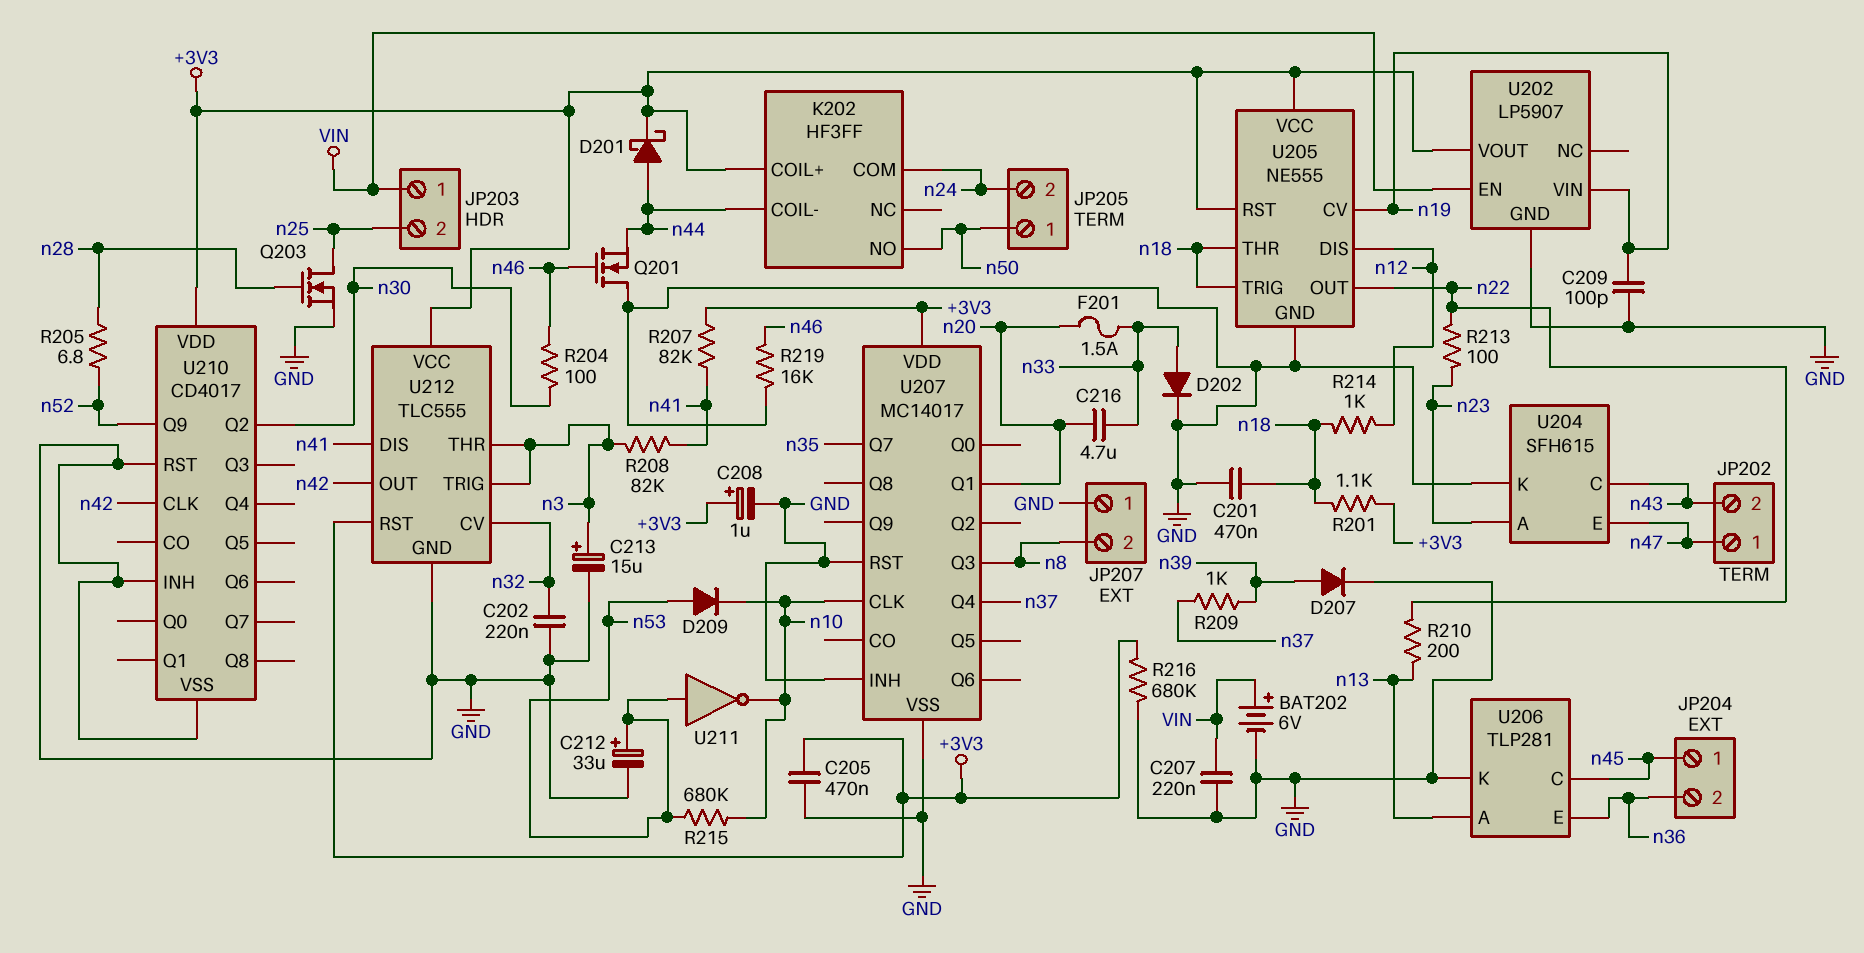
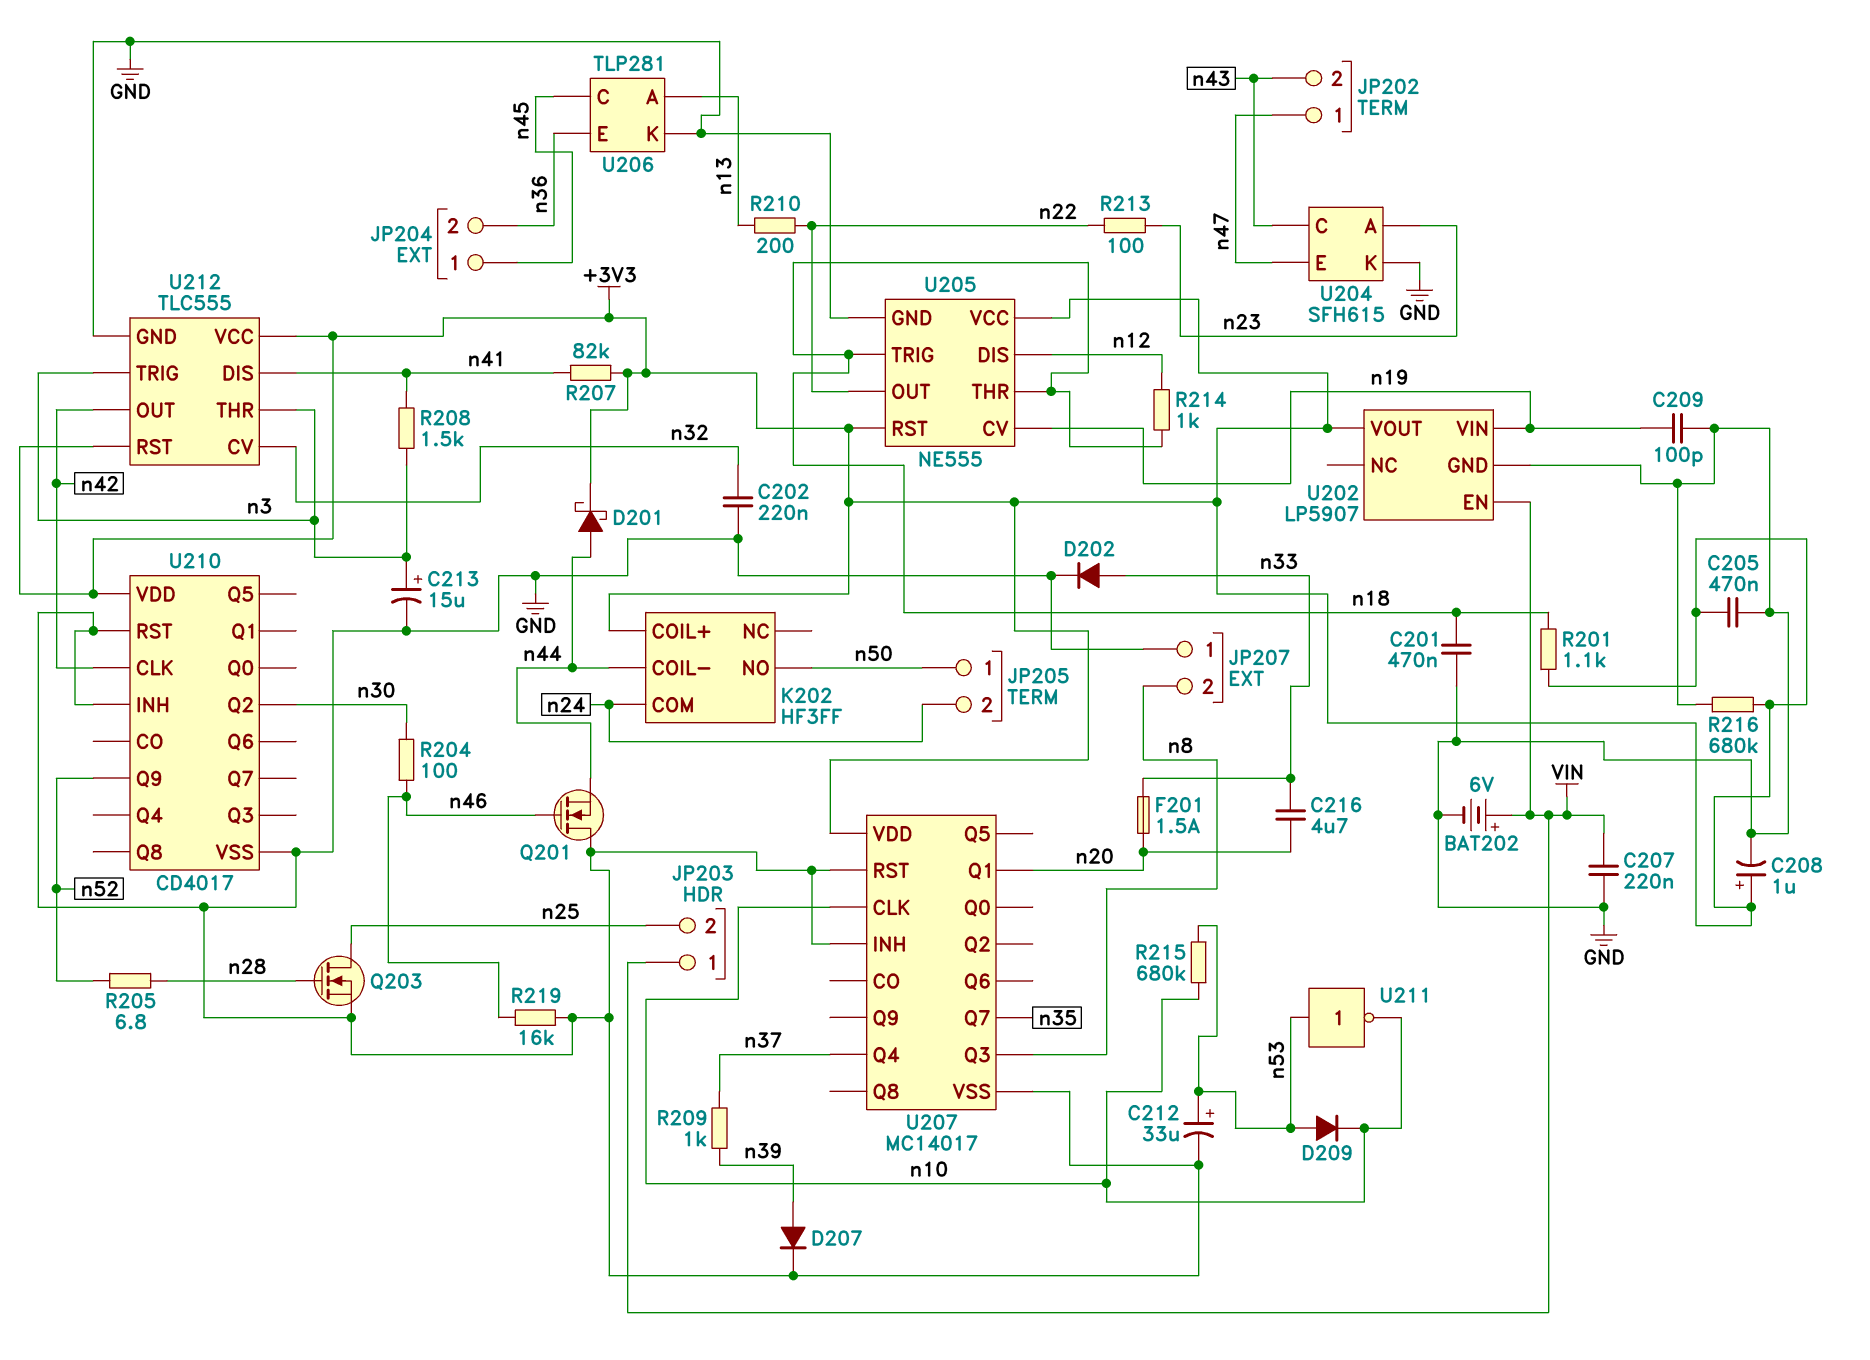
R208: 82k (n3, n41) -> 1.5k (n3, n41)

